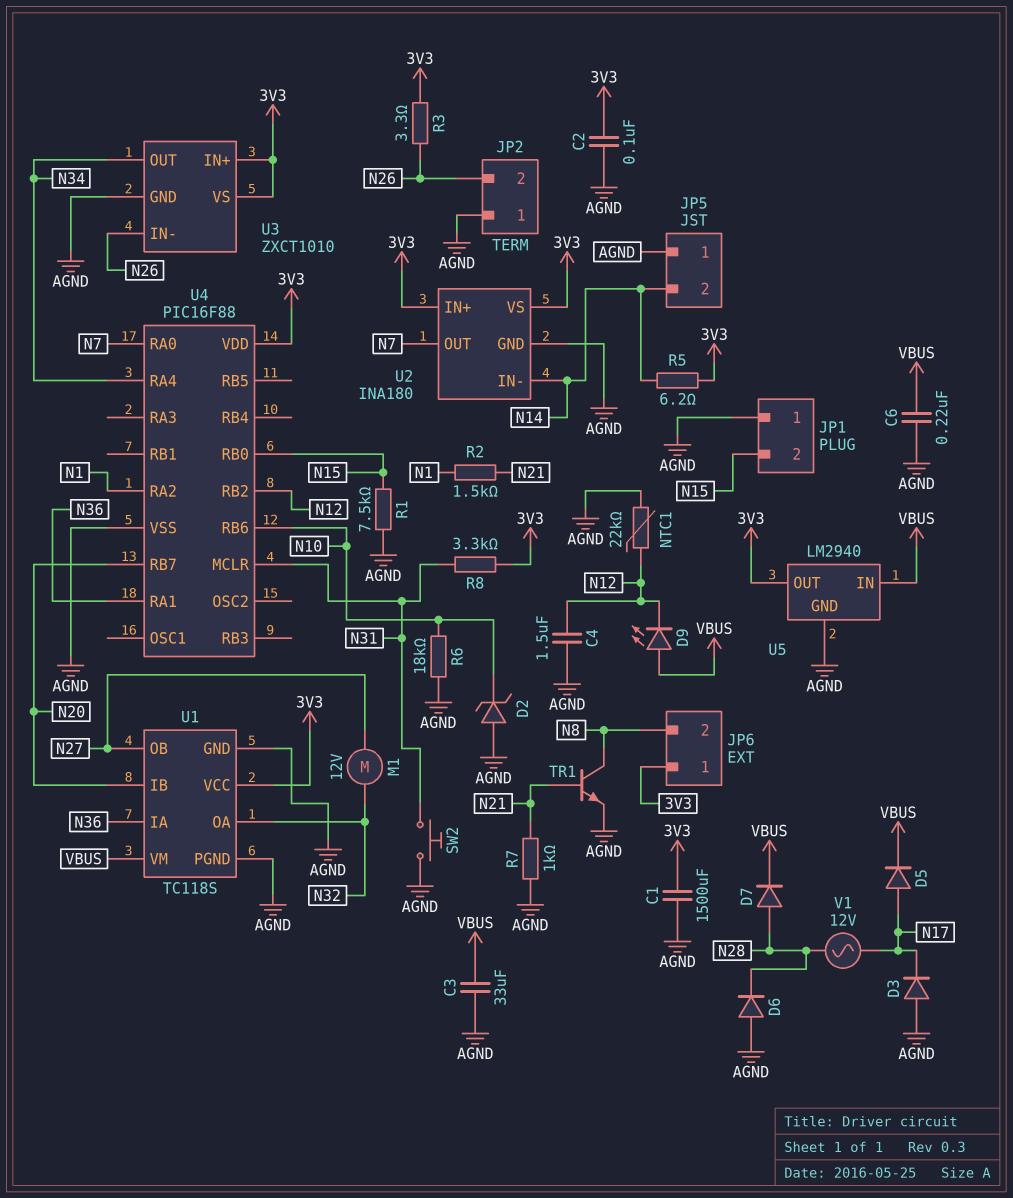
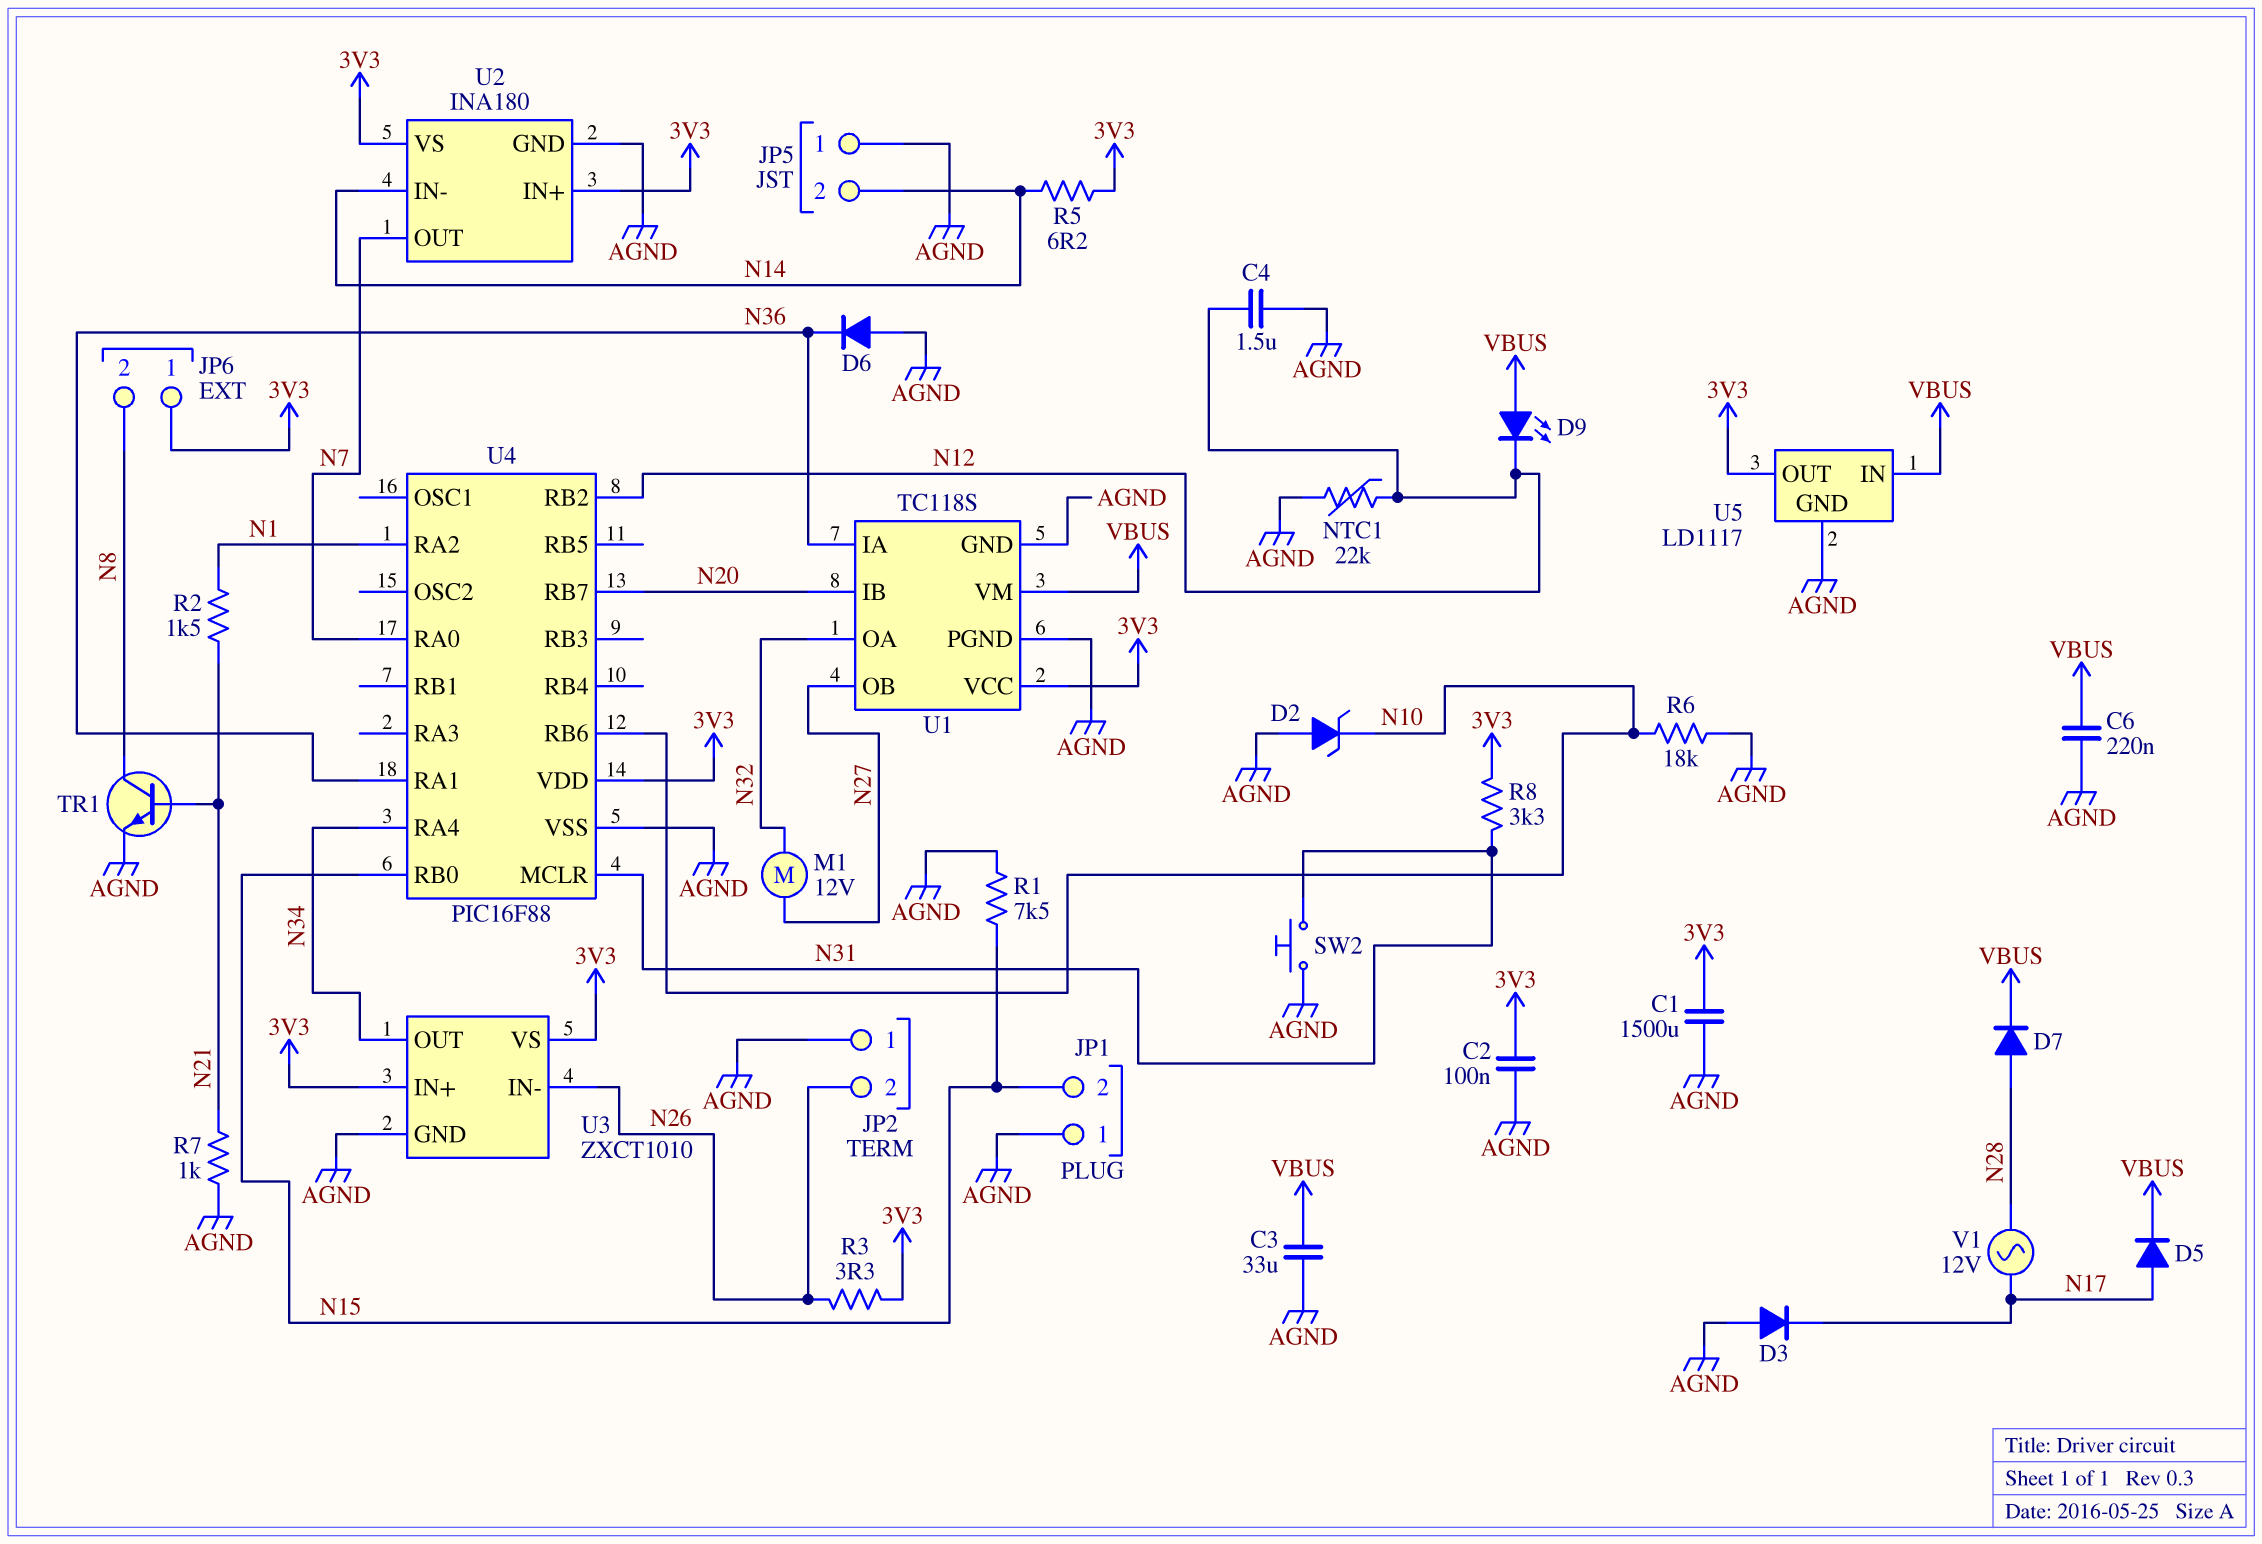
D6: diode (A AGND, K N28) -> diode (A AGND, K N36)
U5: LM2940 -> LD1117

